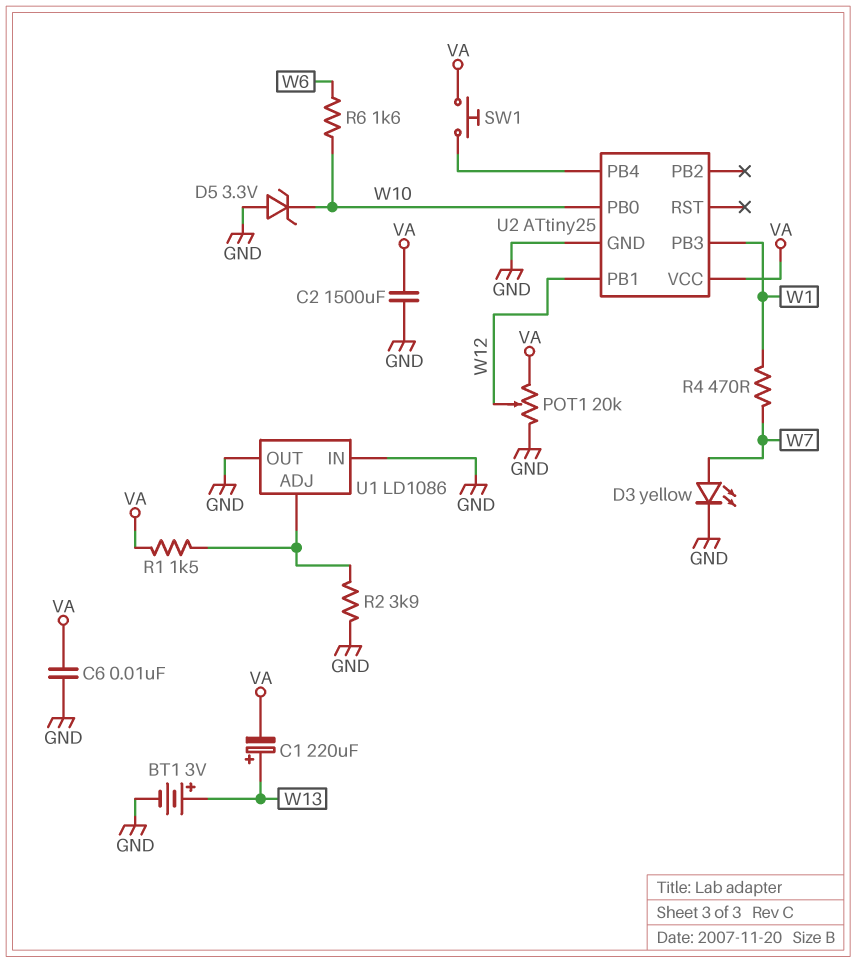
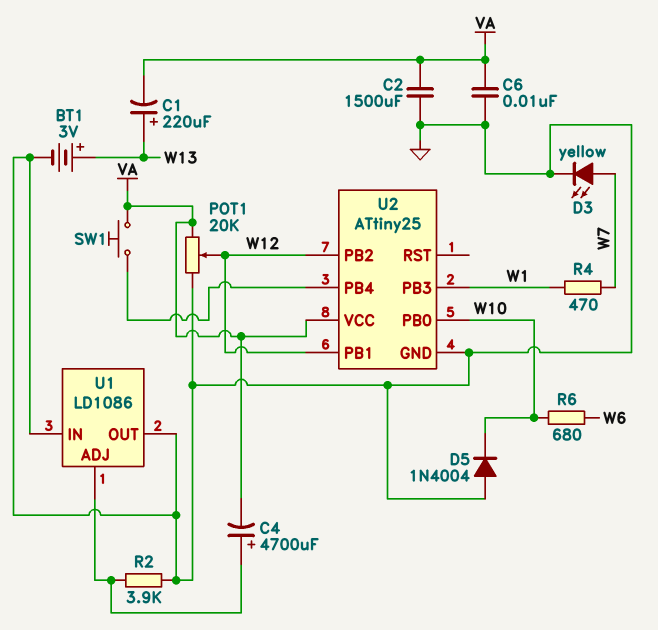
C4: none -> 4700uF (plus U1/ADJ, minus VA)
D5: zener 3.3V (A GND, K W10) -> diode 1N4004 (A GND, K W10)
R1: 1.5k (U1/ADJ, VA) -> none
R6: 1.6k (W6, W10) -> 680 (W6, W10)
U2 pin PB2: none -> W12

